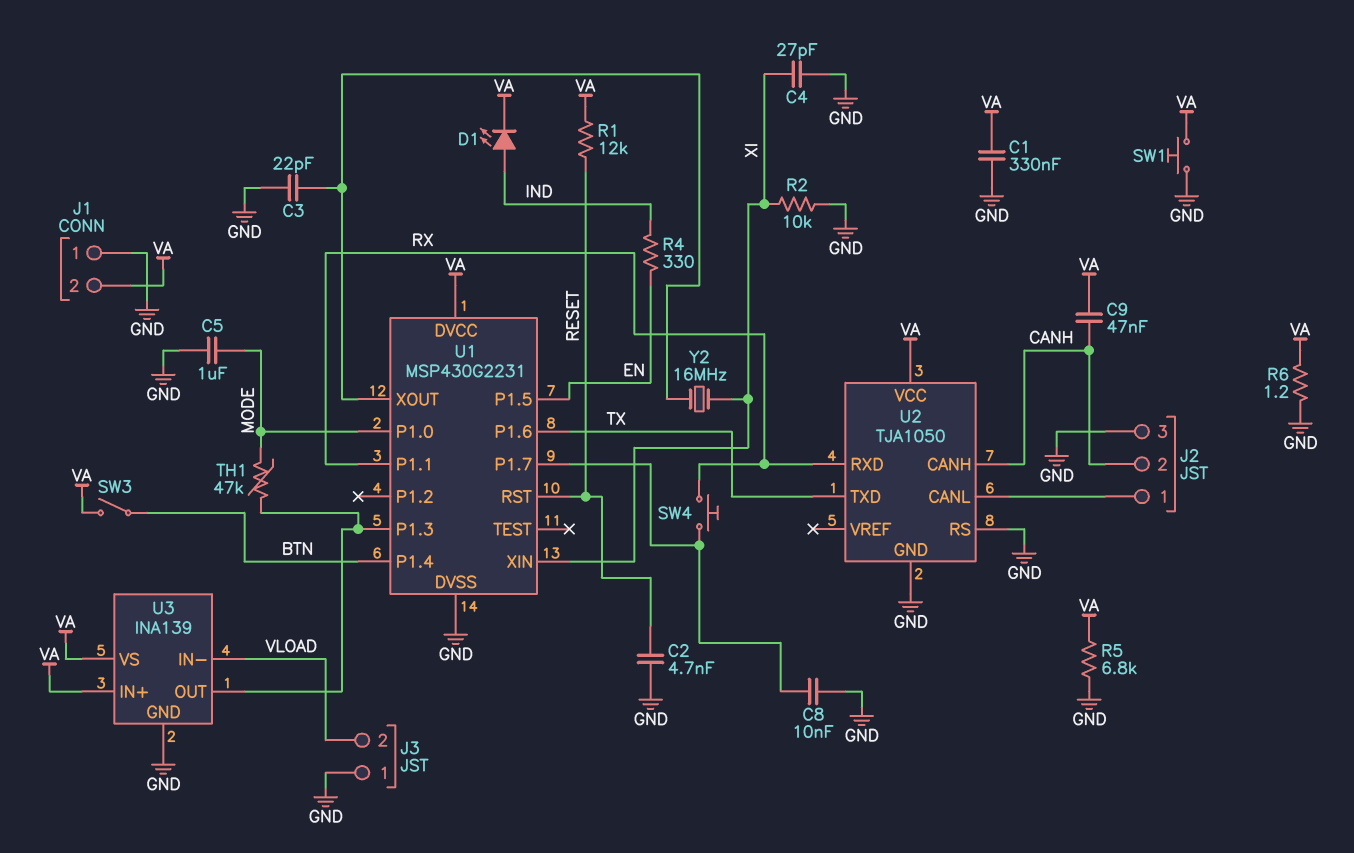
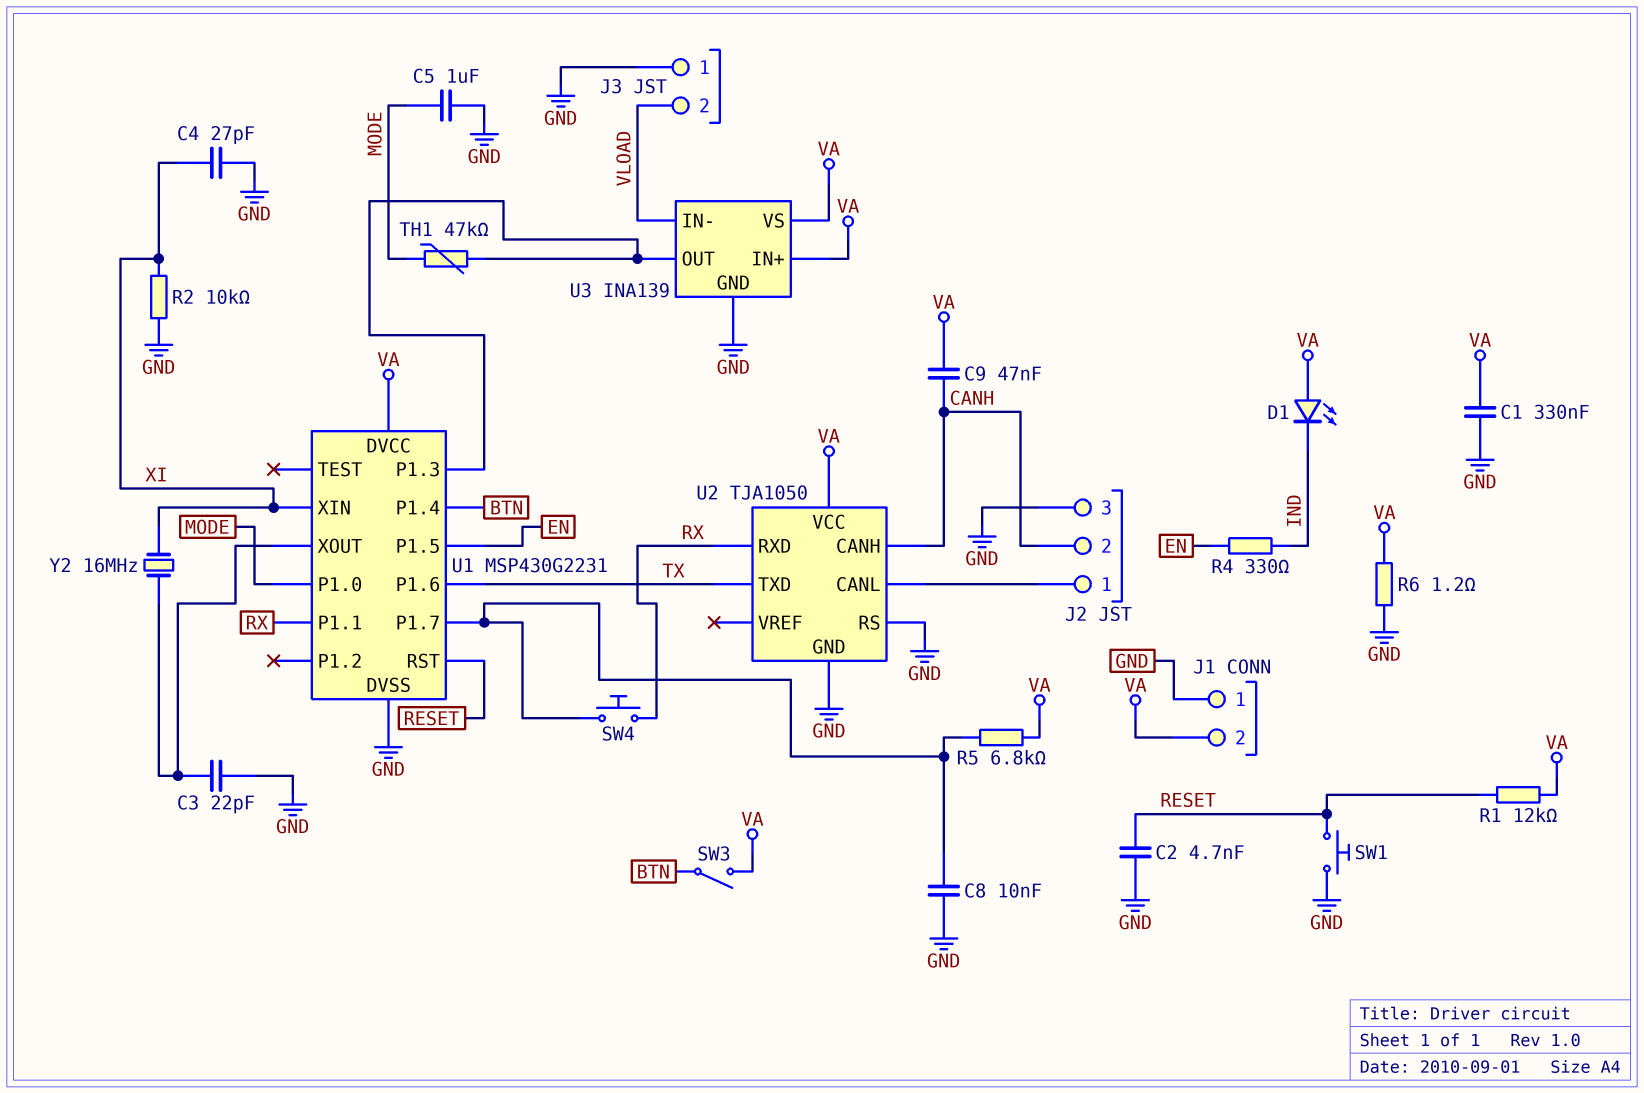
D1: LED (A IND, K VA) -> LED (A VA, K IND)
R5: 6.8k (GND, VA) -> 6.8k (U1/P1.7, VA)
SW1: button (GND, VA) -> button (GND, RESET)

